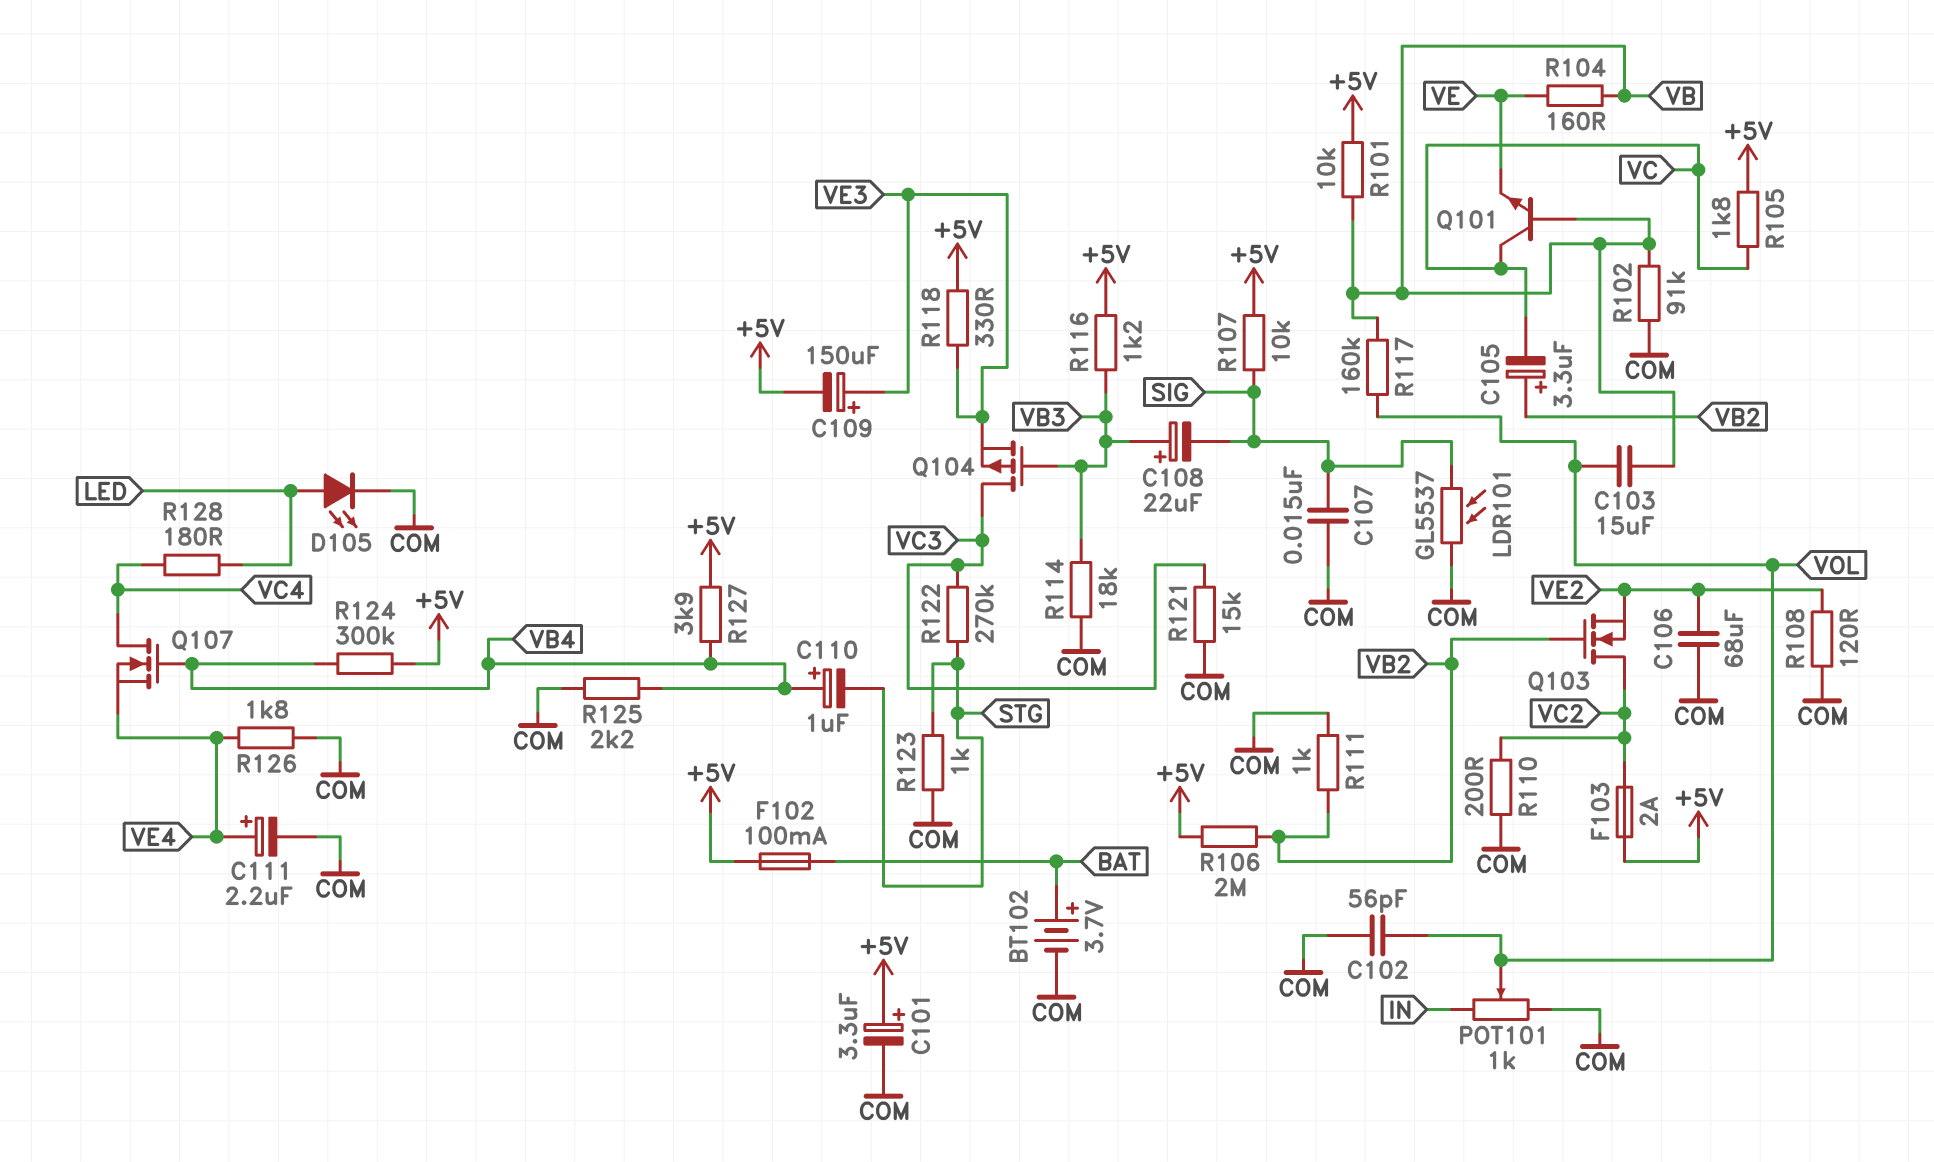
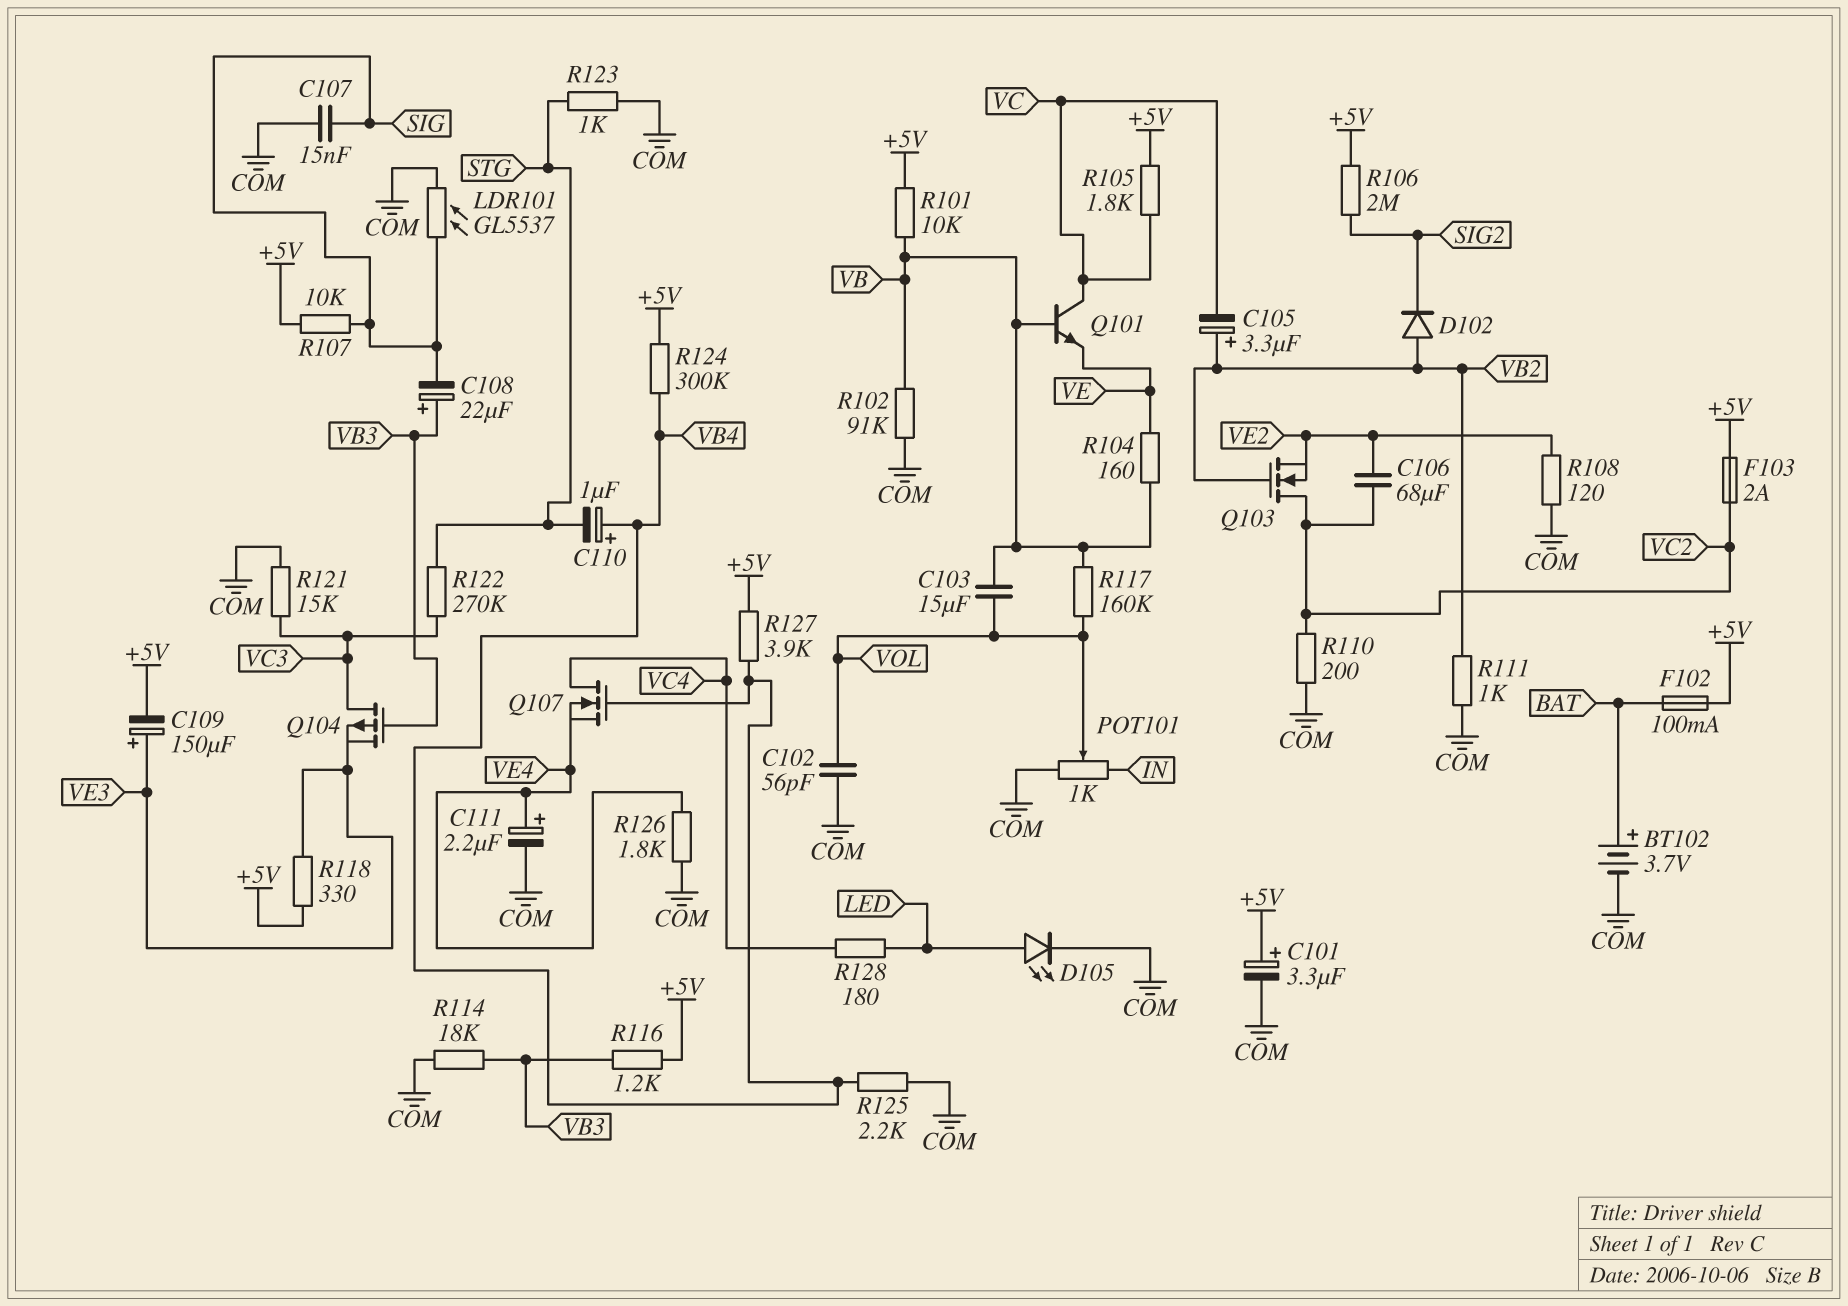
C106: 68uF (COM, VE2) -> 68uF (VC2, VE2)
D102: none -> diode (A VB2, K SIG2)
R106: 2M (+5V, VB2) -> 2M (+5V, SIG2)

